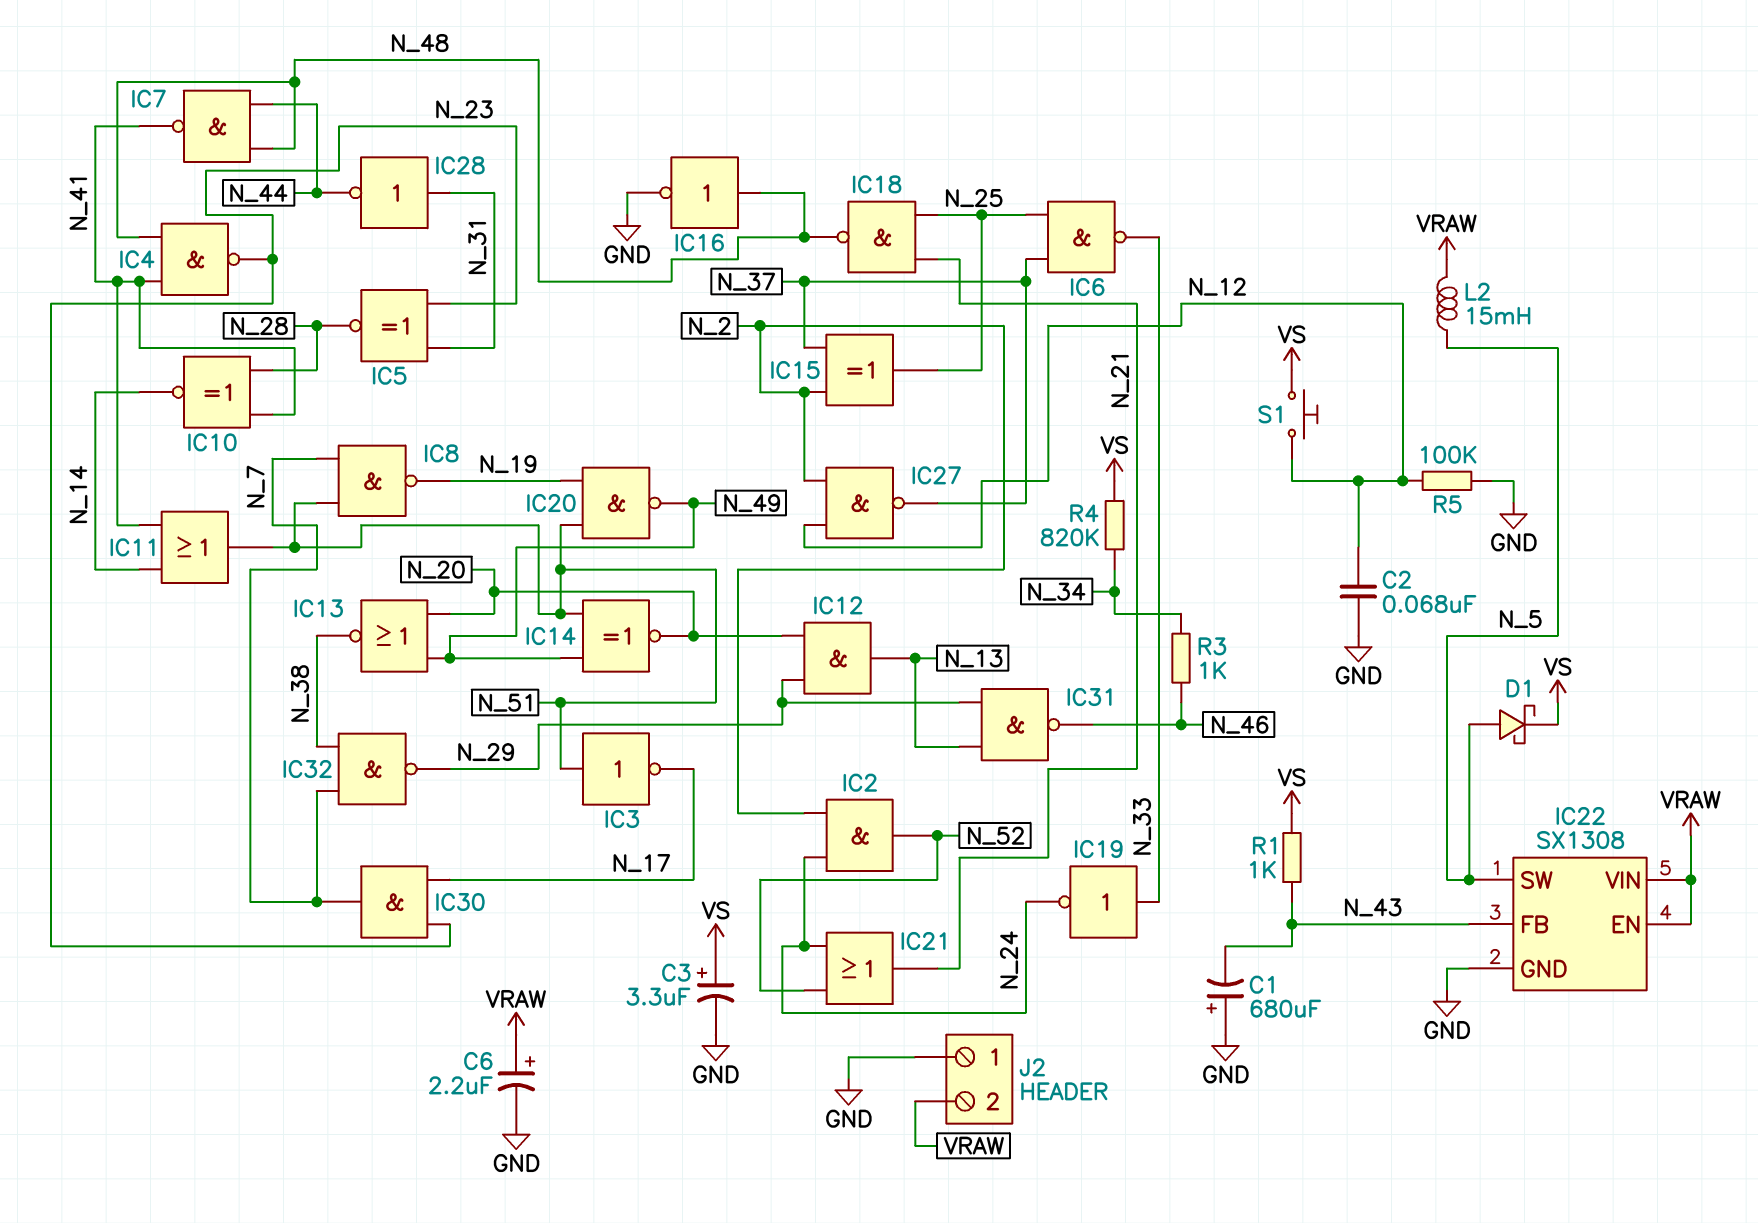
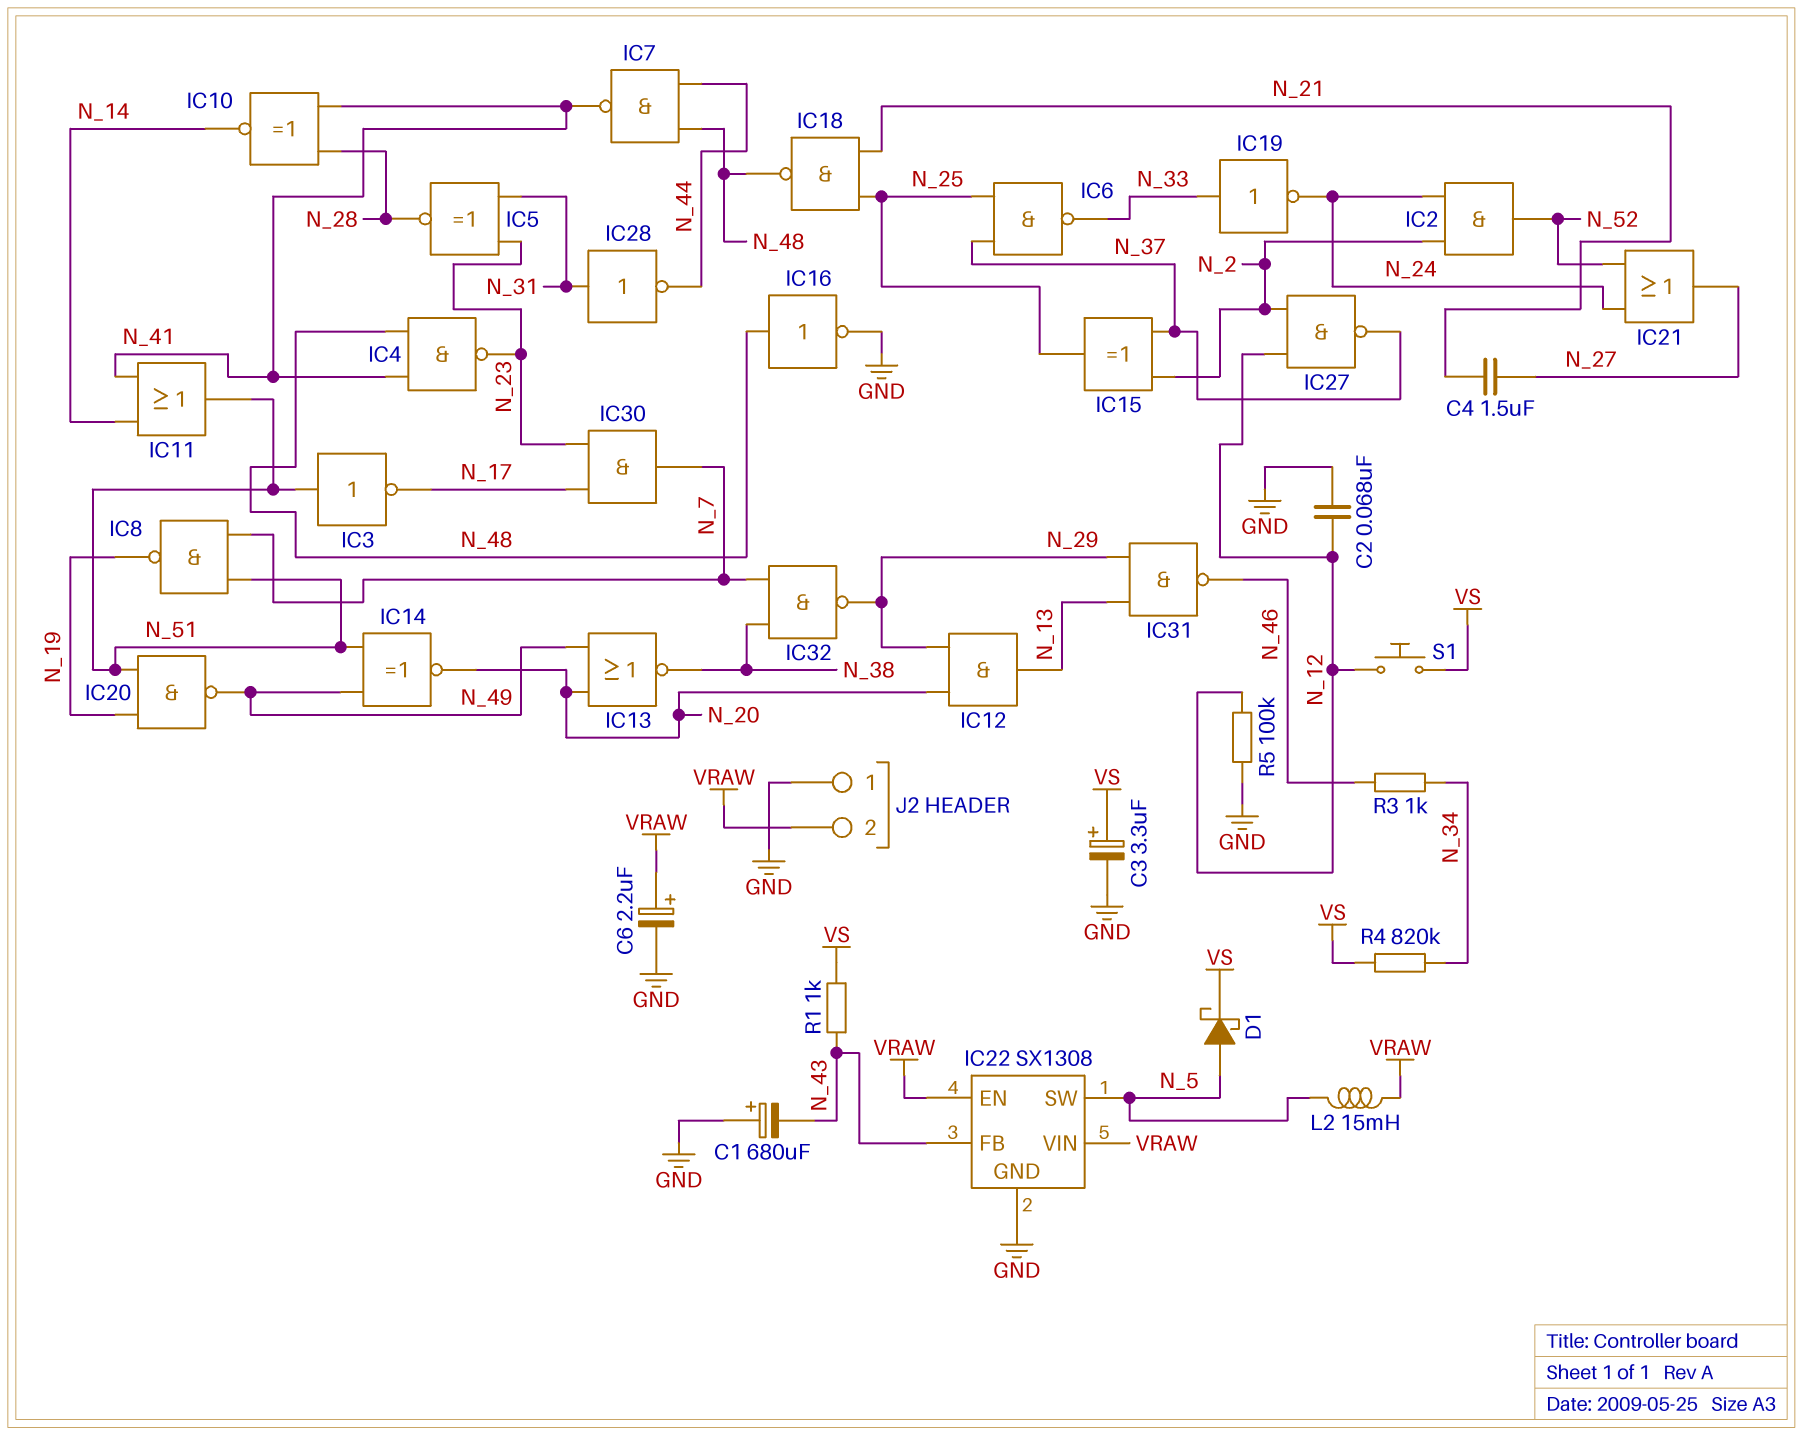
C4: none -> 1.5uF (N_21, N_27)
IC21: OR (in N_24, in N_52, out N_21) -> OR (in N_24, in N_52, out N_27)

